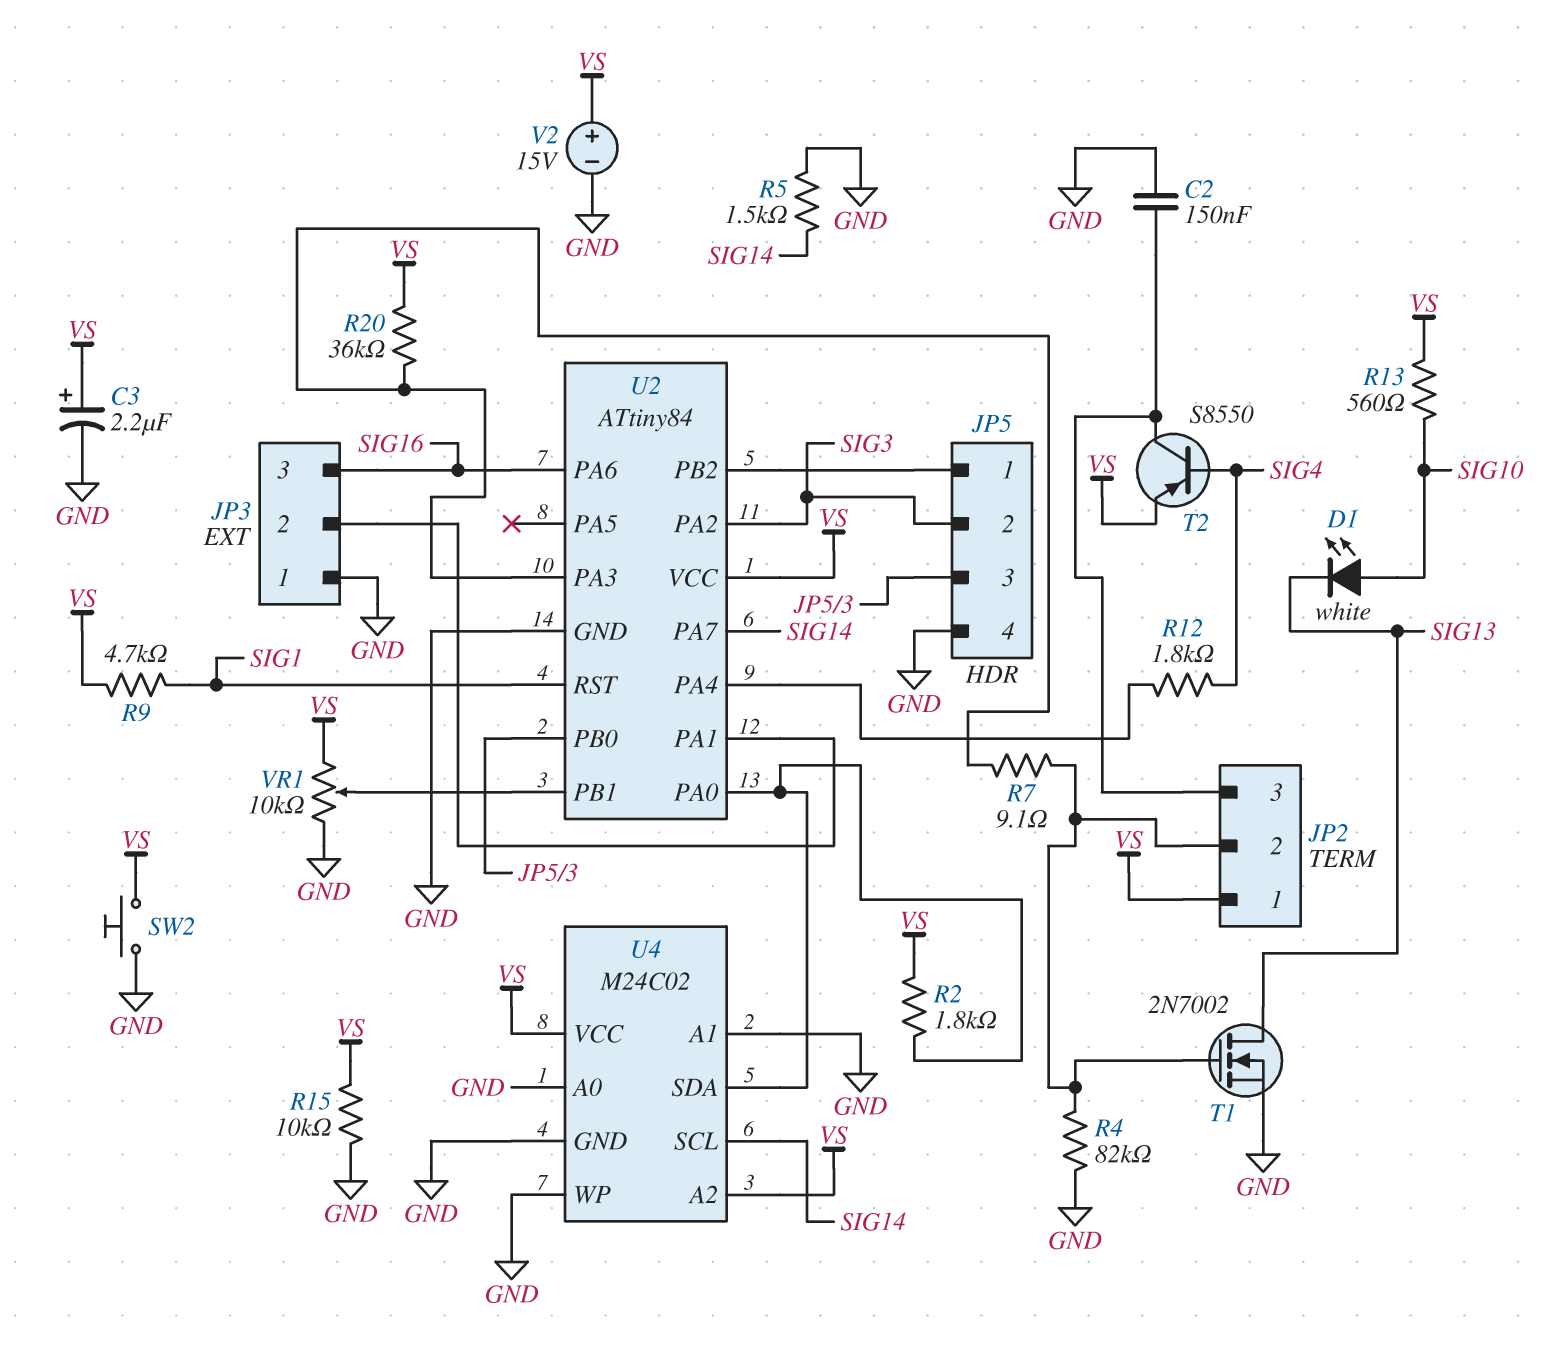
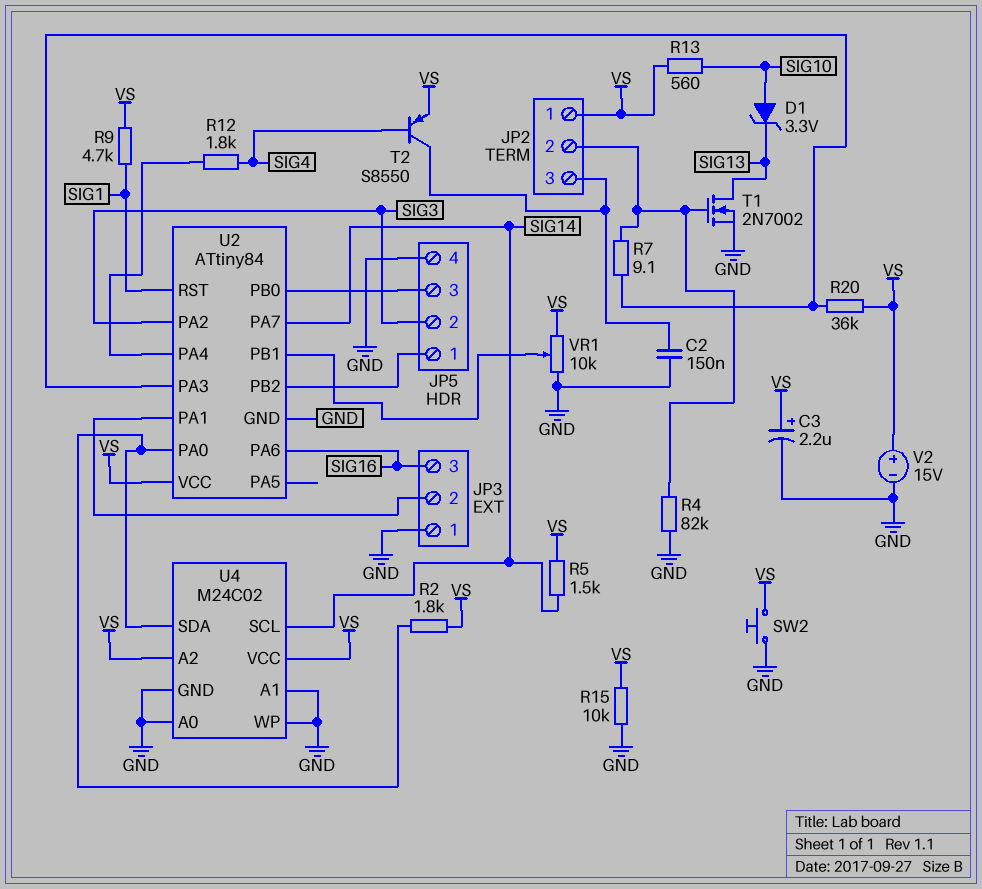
D1: LED white (A SIG10, K SIG13) -> zener 3.3V (A SIG10, K SIG13)
R5: 1.5k (GND, SIG14) -> 1.5k (SIG14, VS)

